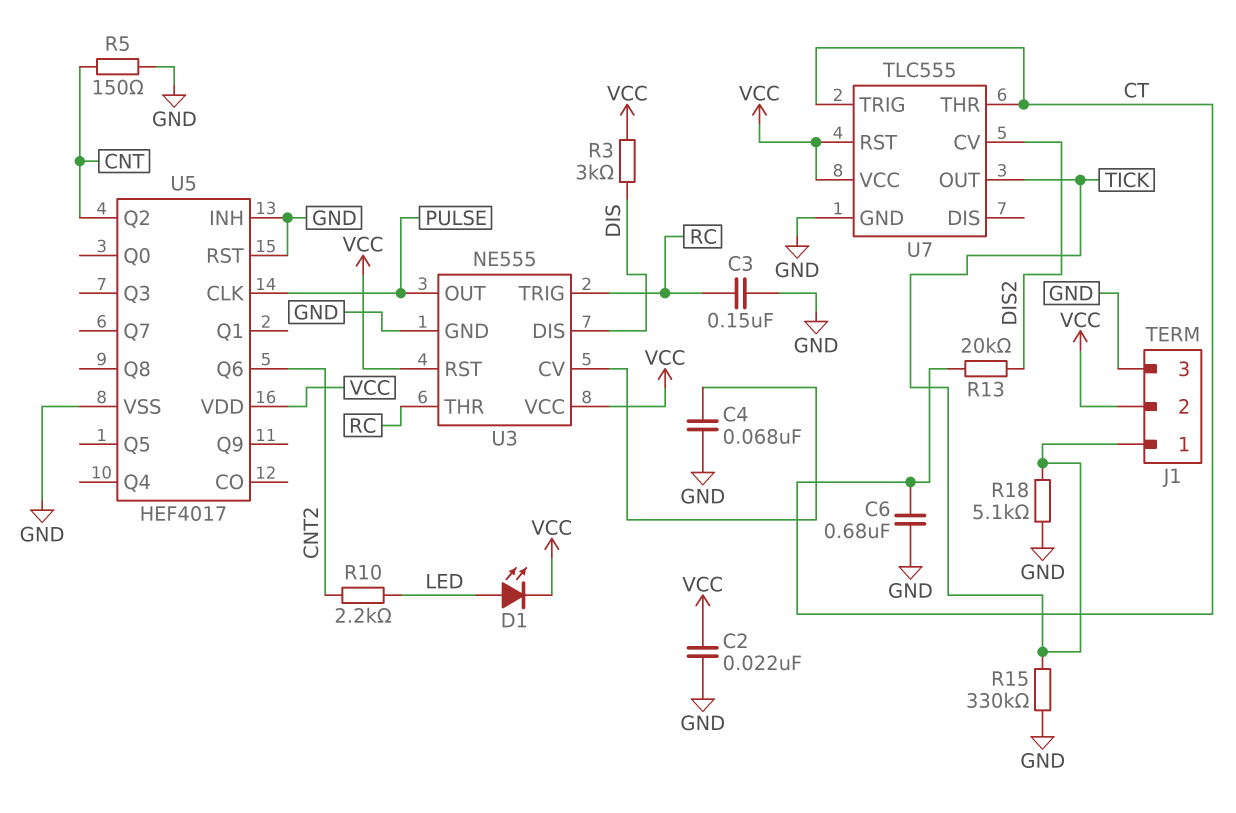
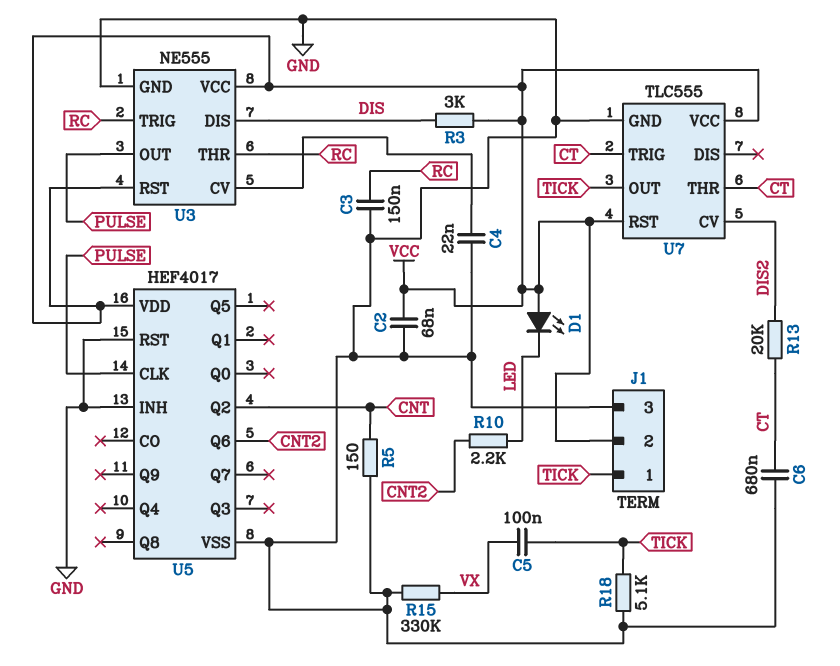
C2: 22nF (GND, VCC) -> 68nF (GND, VCC)
C4: 68nF (GND, U3/CV) -> 22nF (GND, U3/CV)
C5: none -> 100nF (TICK, VX)
D1: LED (A LED, K VCC) -> LED (A VCC, K LED)
R15: 330k (GND, TICK) -> 330k (GND, VX)

